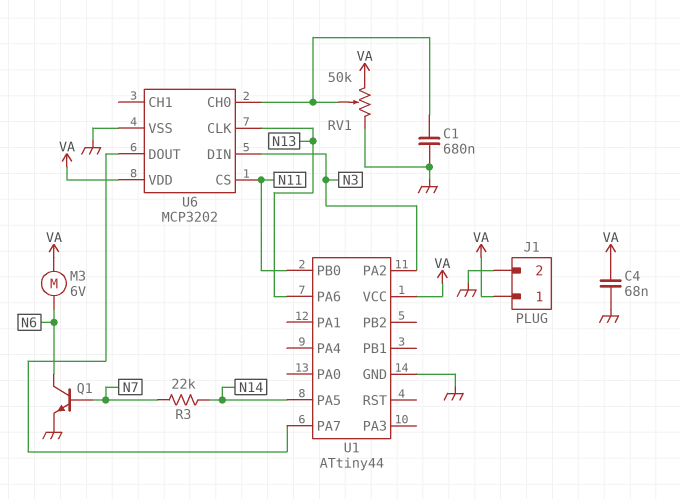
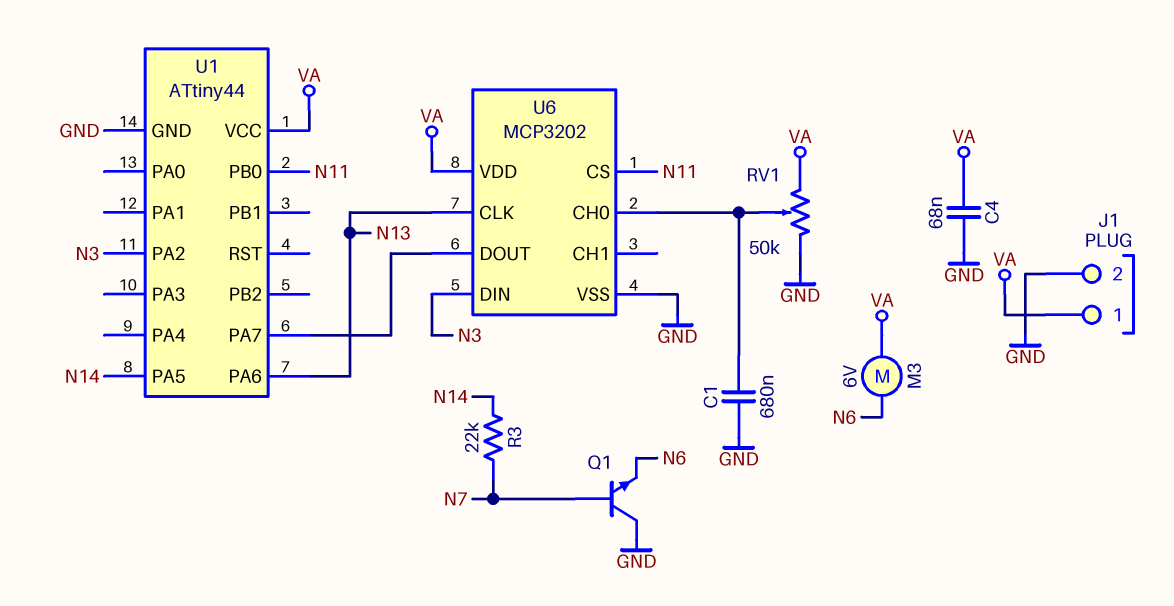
Q1: NPN (B N7, C N6, E GND) -> NPN (B N7, C GND, E N6)

